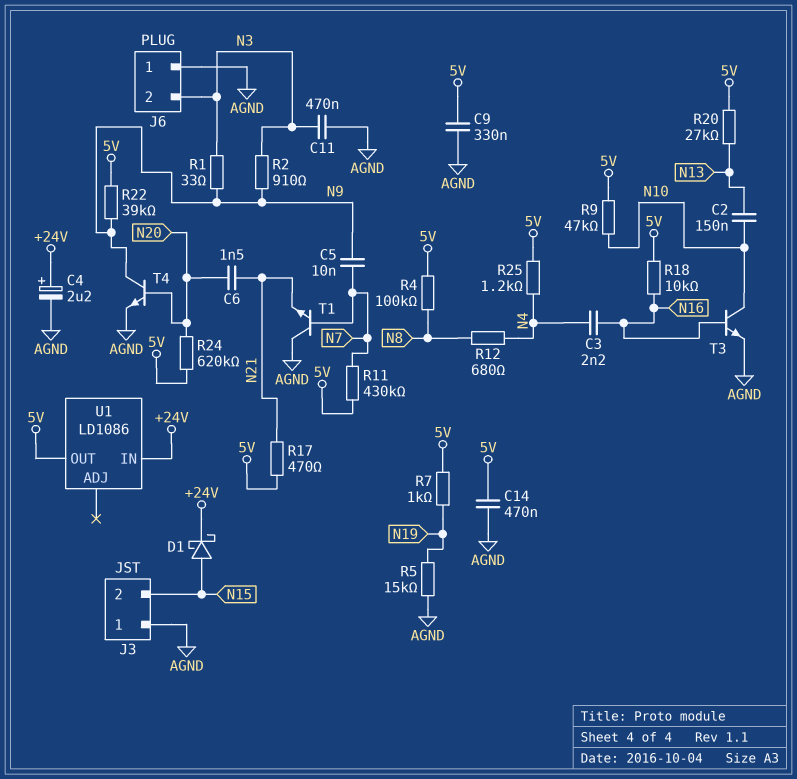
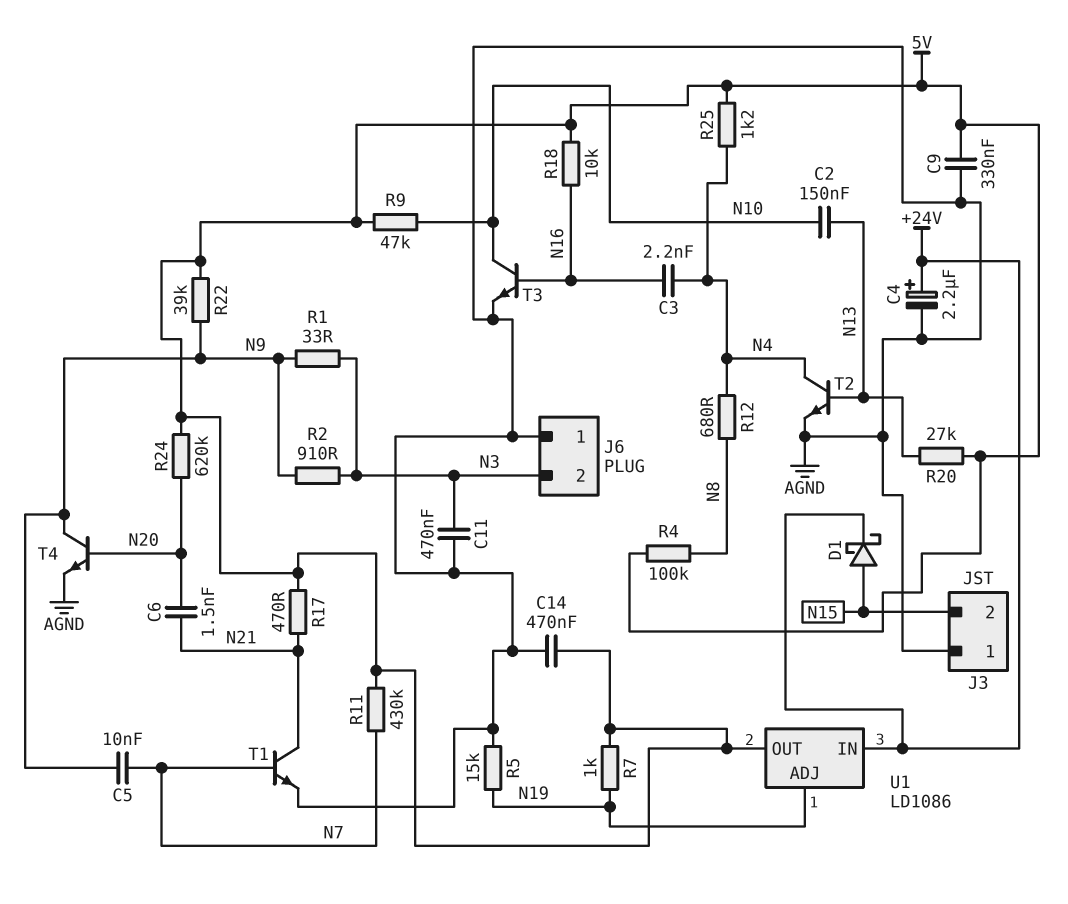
T1: NPN (B N7, C AGND, E N21) -> NPN (B N7, C N21, E AGND)
T2: none -> NPN (B N13, C N4, E AGND)
U1 pin ADJ: none -> N19

